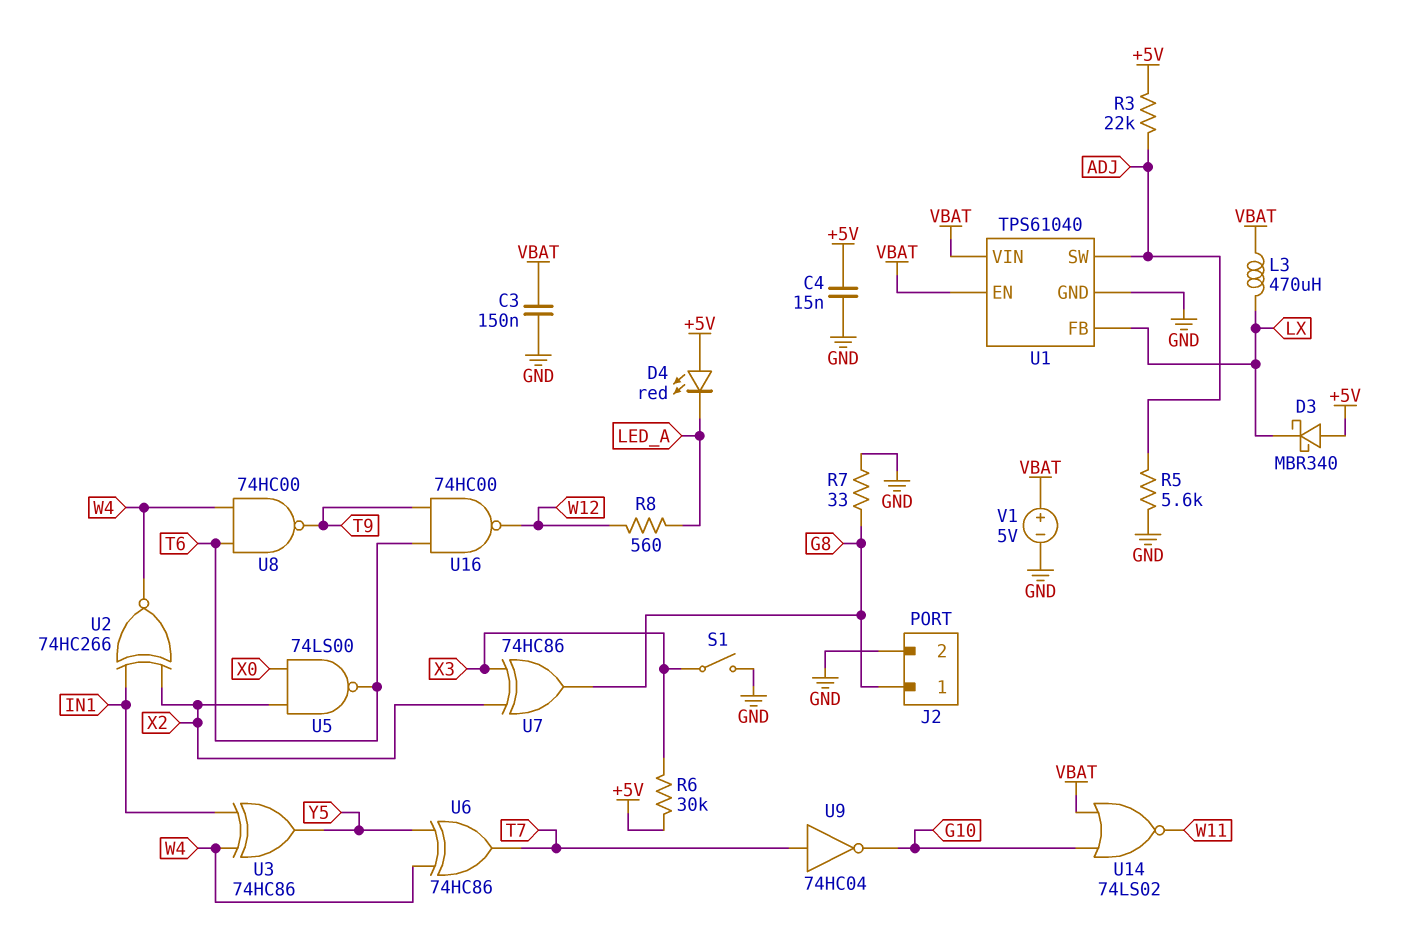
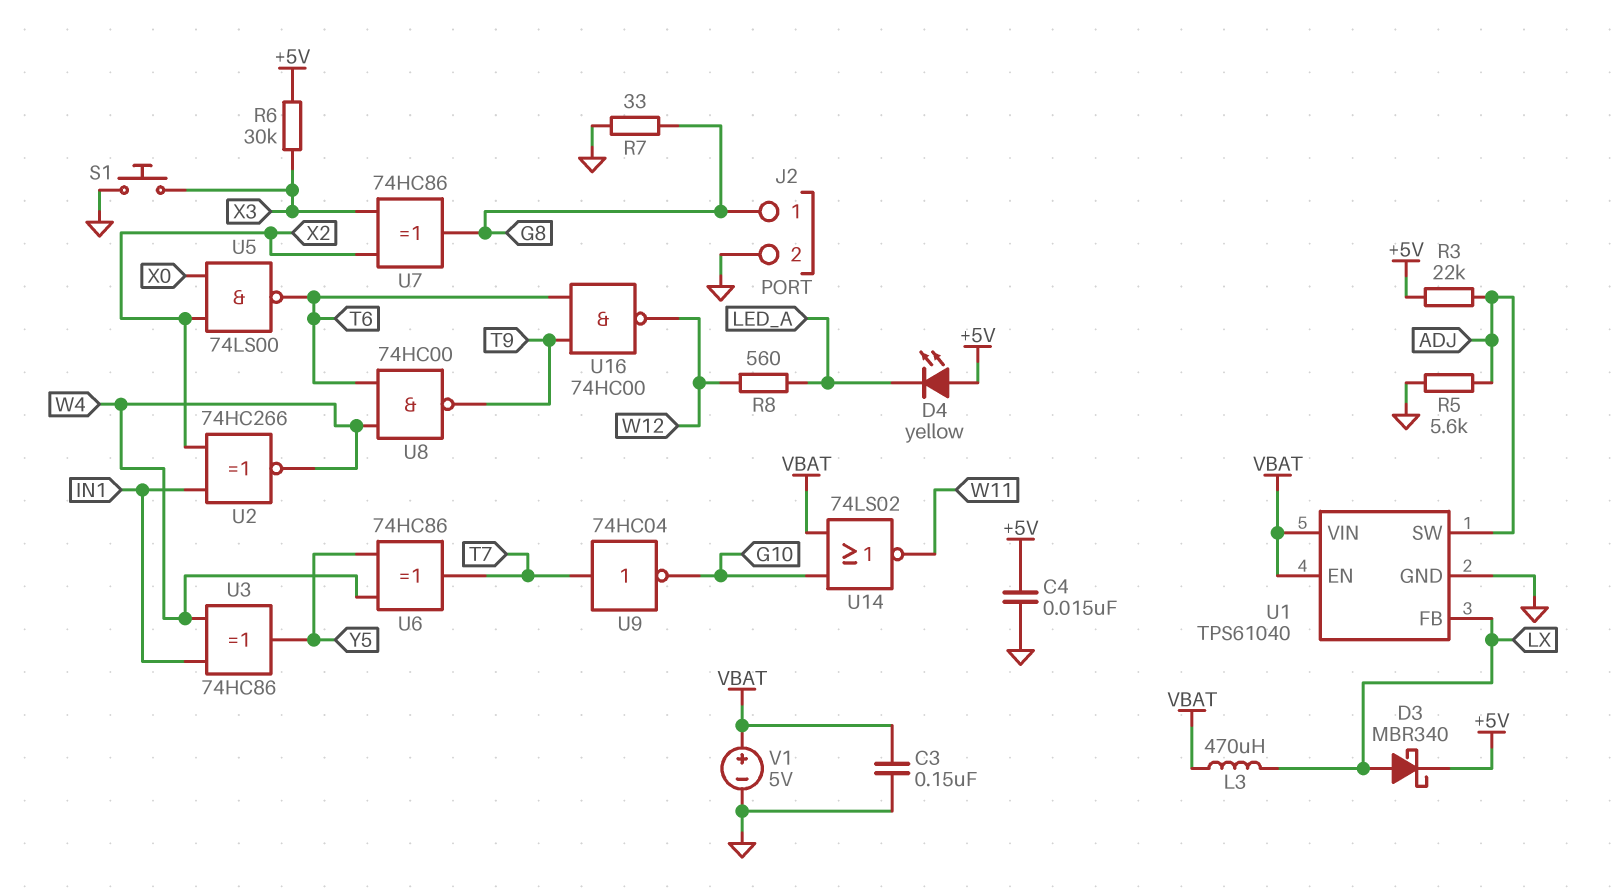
D3: schottky MBR340 (A +5V, K LX) -> schottky MBR340 (A LX, K +5V)
D4: LED red (A +5V, K LED_A) -> LED yellow (A +5V, K LED_A)
S1: switch (GND, X3) -> button (GND, X3)

